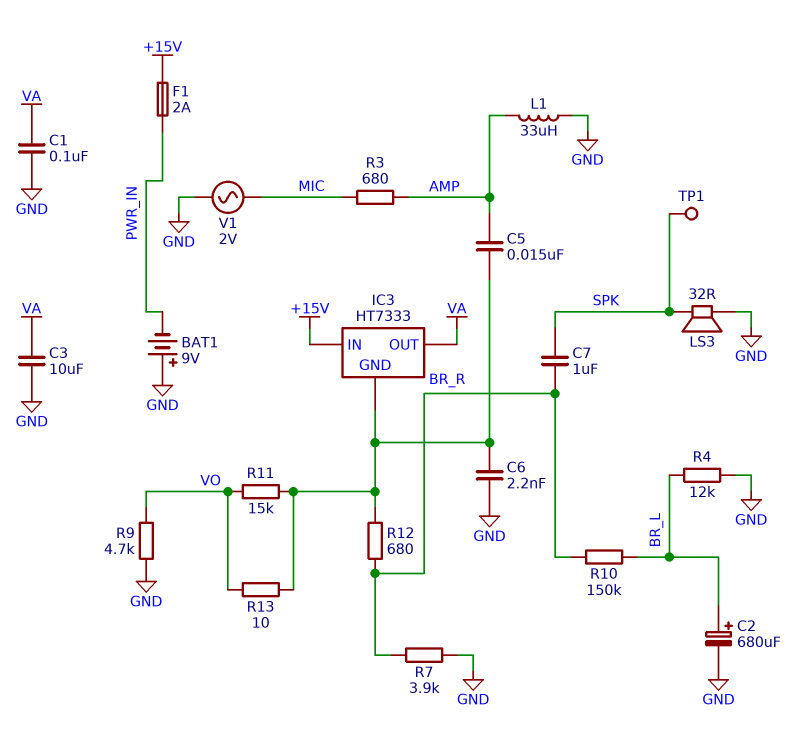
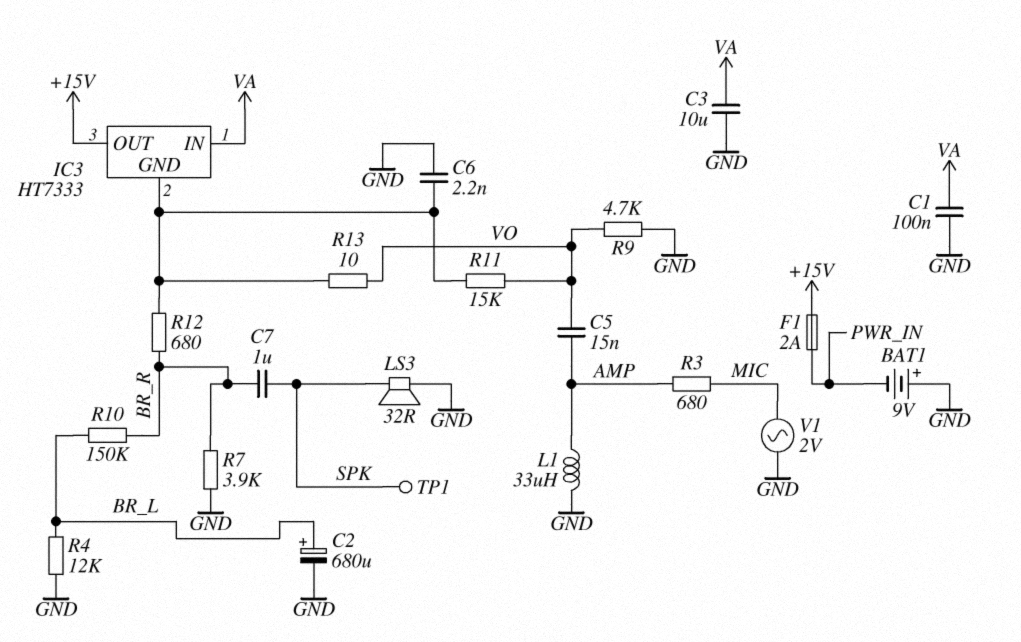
C5: 15nF (AMP, IC3/GND) -> 15nF (AMP, VO)
IC3 pin IN: +15V -> VA
IC3 pin OUT: VA -> +15V

